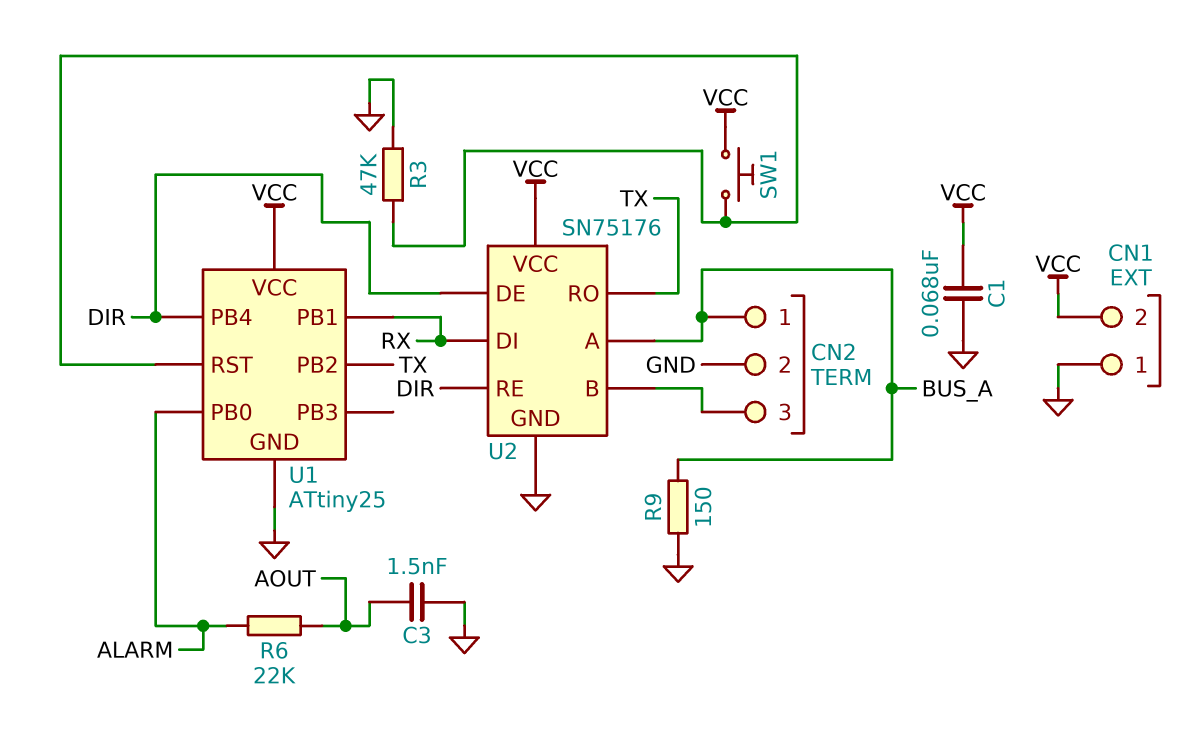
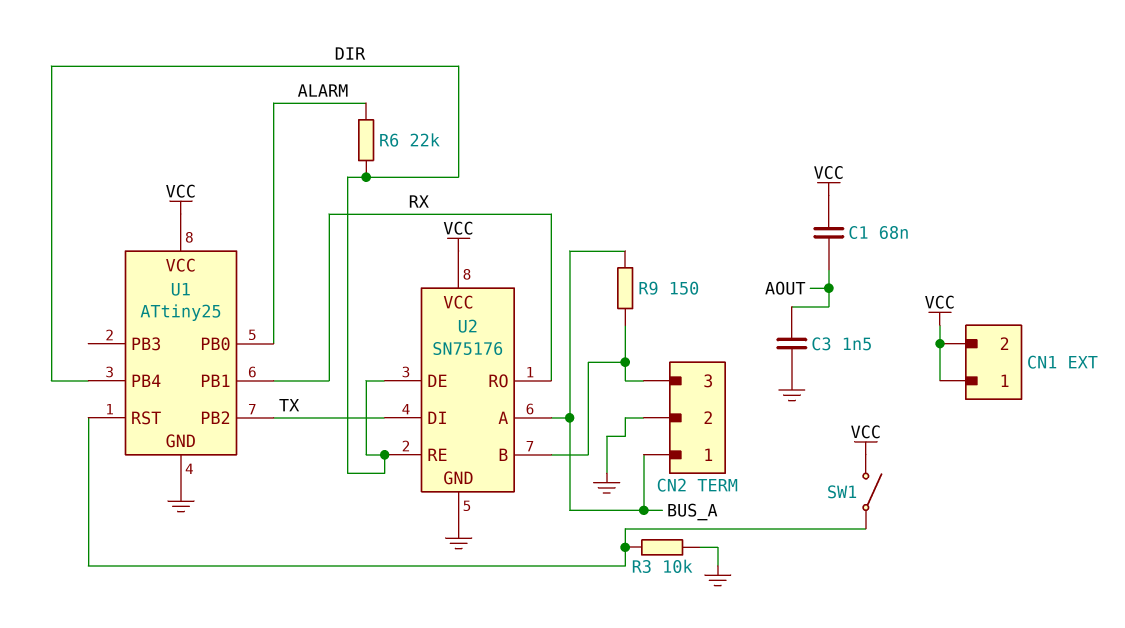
C1: 68nF (GND, VCC) -> 68nF (AOUT, VCC)
CN1 pin 1: GND -> VCC
R3: 47k (GND, U1/RST) -> 10k (GND, U1/RST)
R6: 22k (ALARM, AOUT) -> 22k (ALARM, DIR)
R9: 150 (BUS_A, GND) -> 150 (BUS_A, CN2/3)
SW1: button (U1/RST, VCC) -> switch (U1/RST, VCC)
U2 pin DI: RX -> TX
U2 pin RO: TX -> RX

